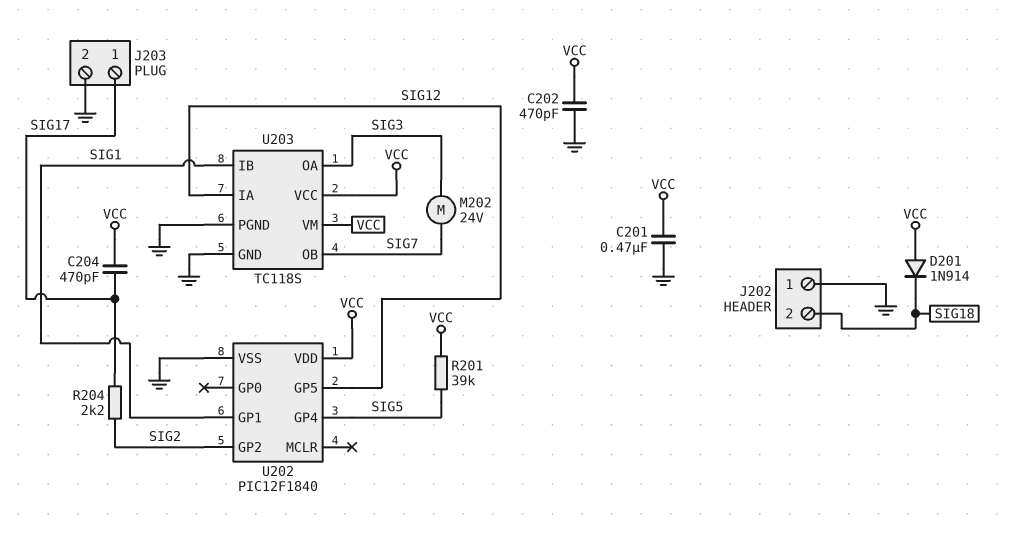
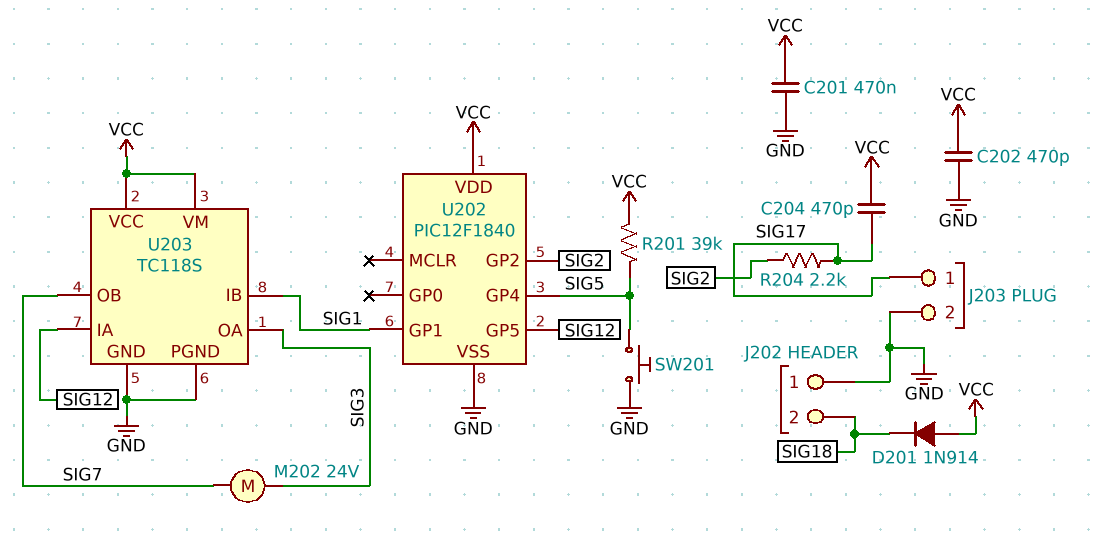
SW201: none -> button (GND, SIG5)

